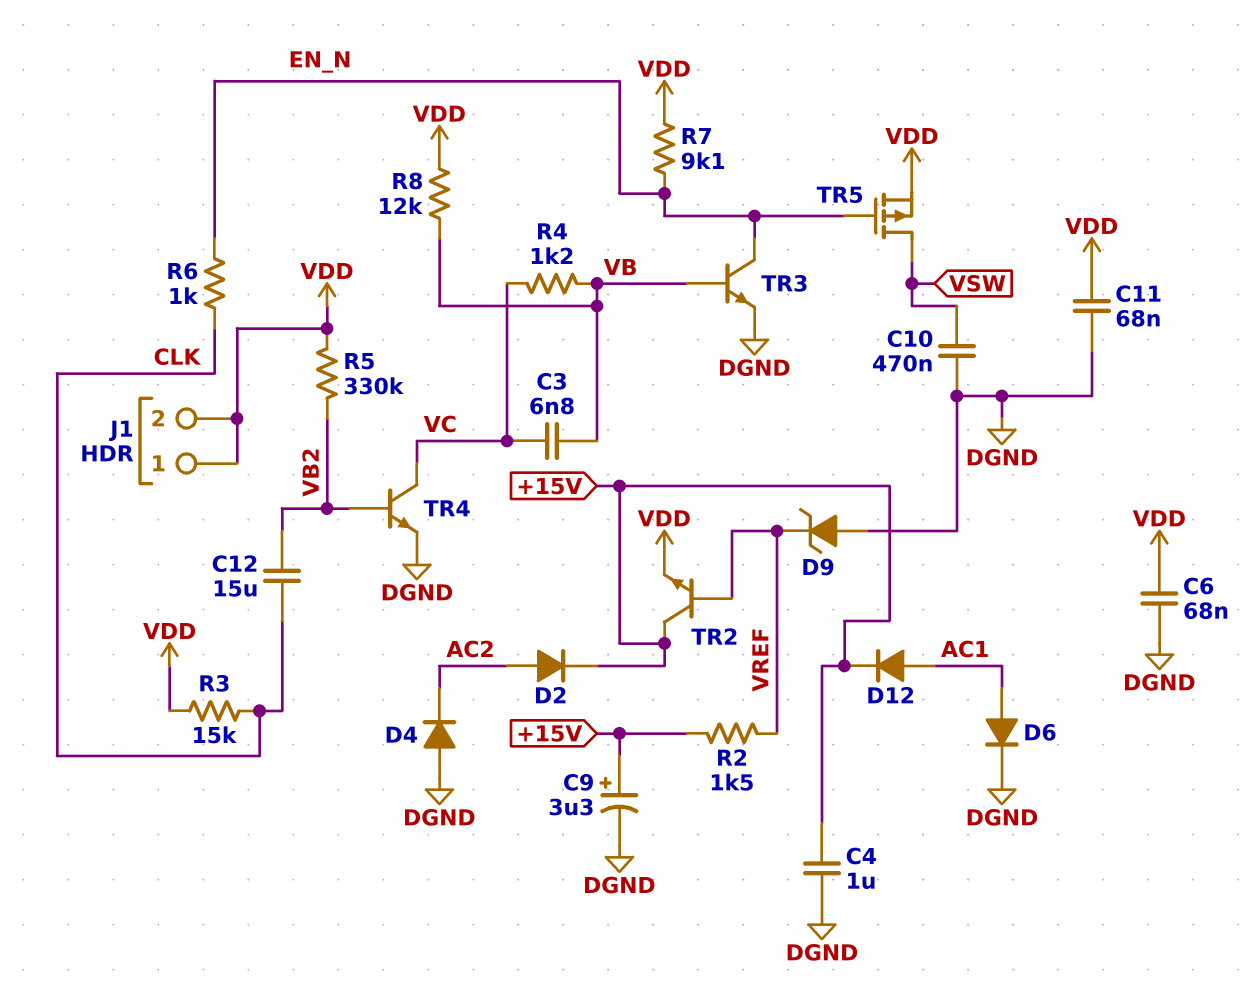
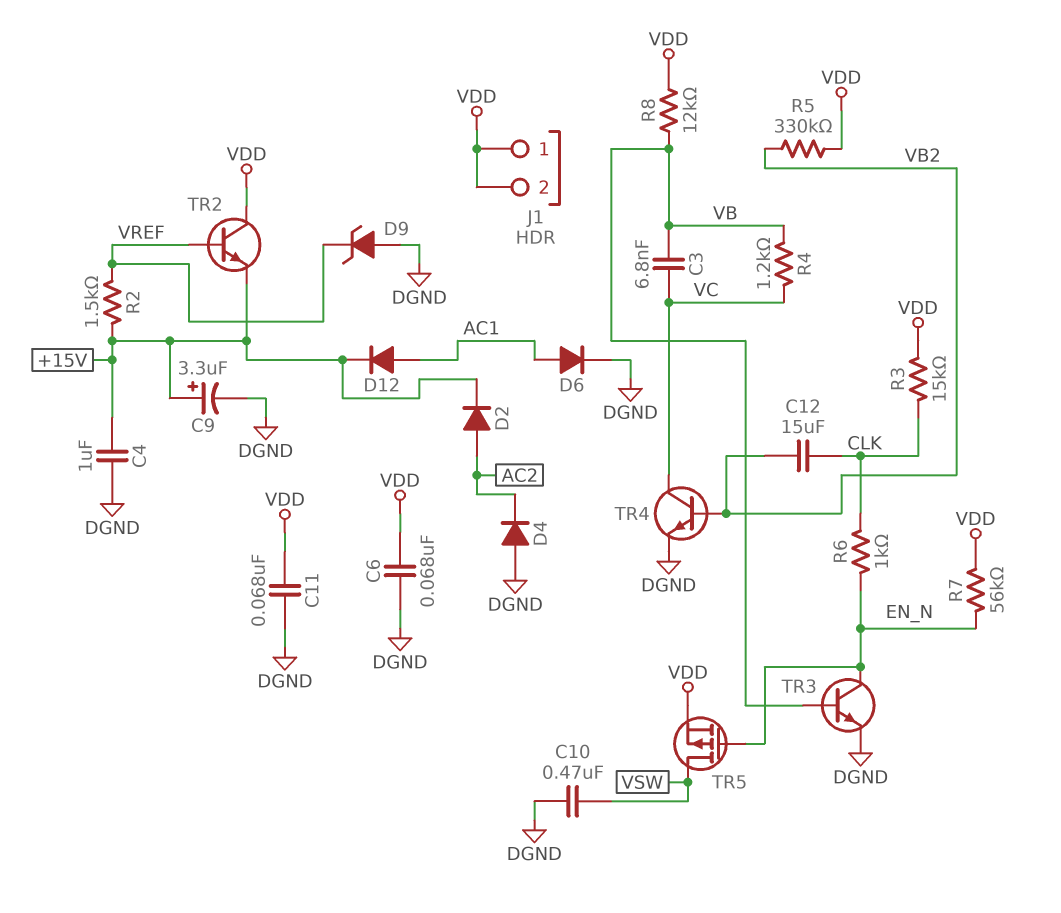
R7: 9.1k (EN_N, VDD) -> 56k (EN_N, VDD)
TR2: NPN (B VREF, C +15V, E VDD) -> NPN (B VREF, C VDD, E +15V)

